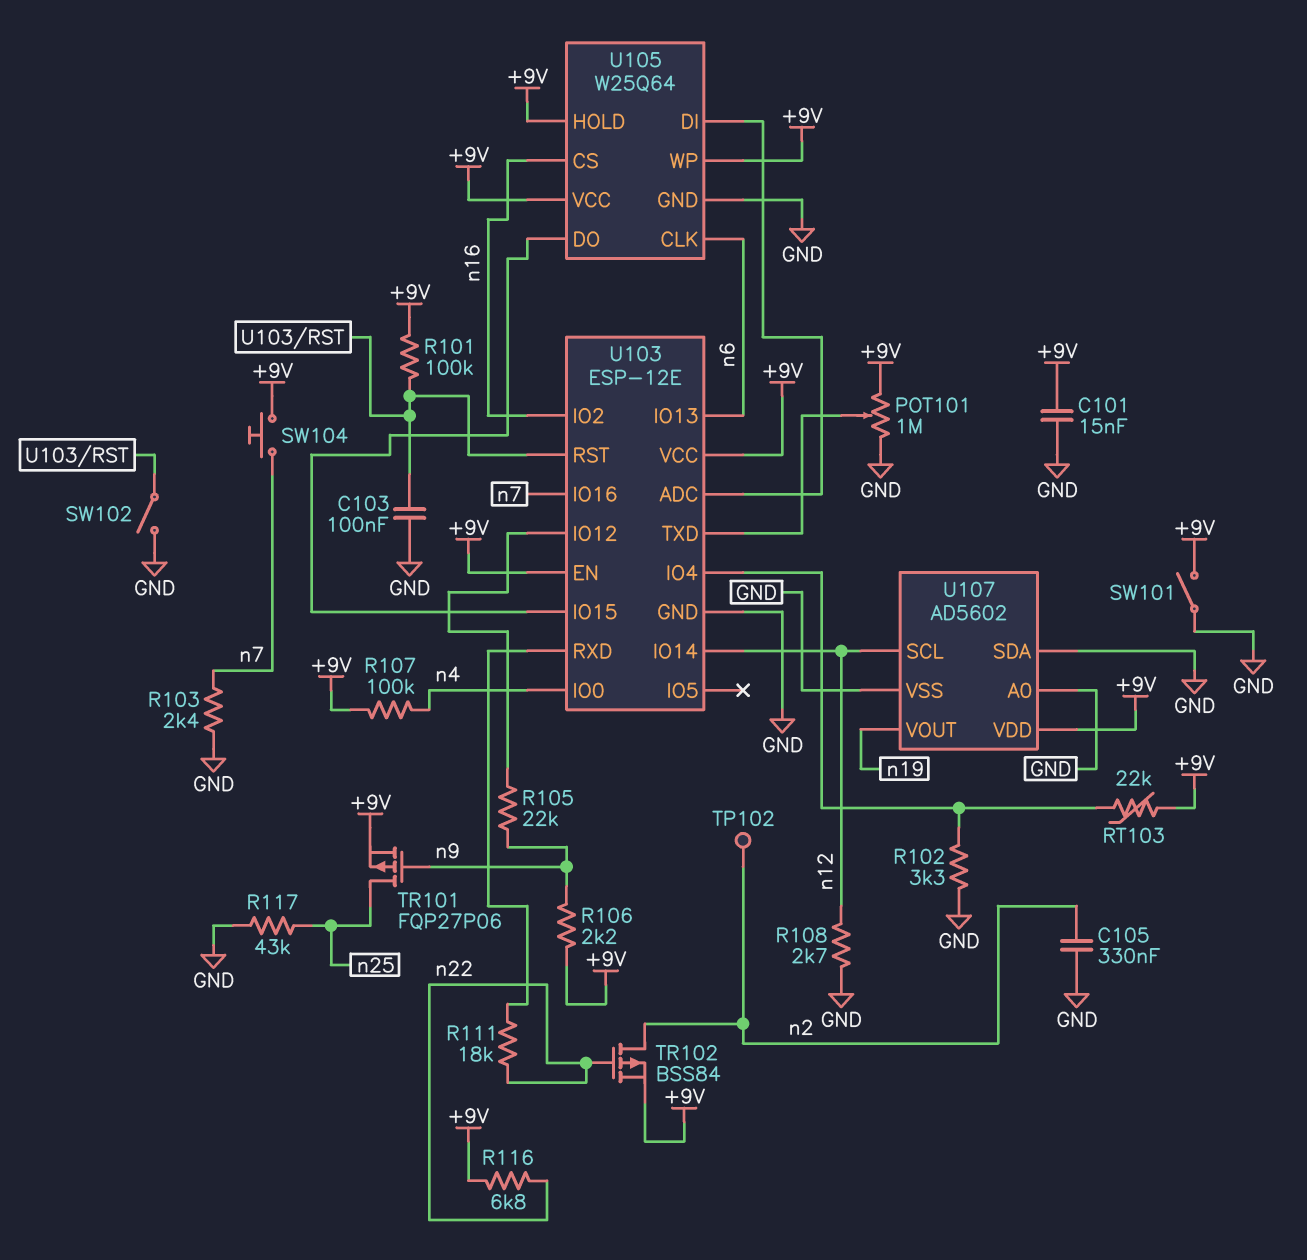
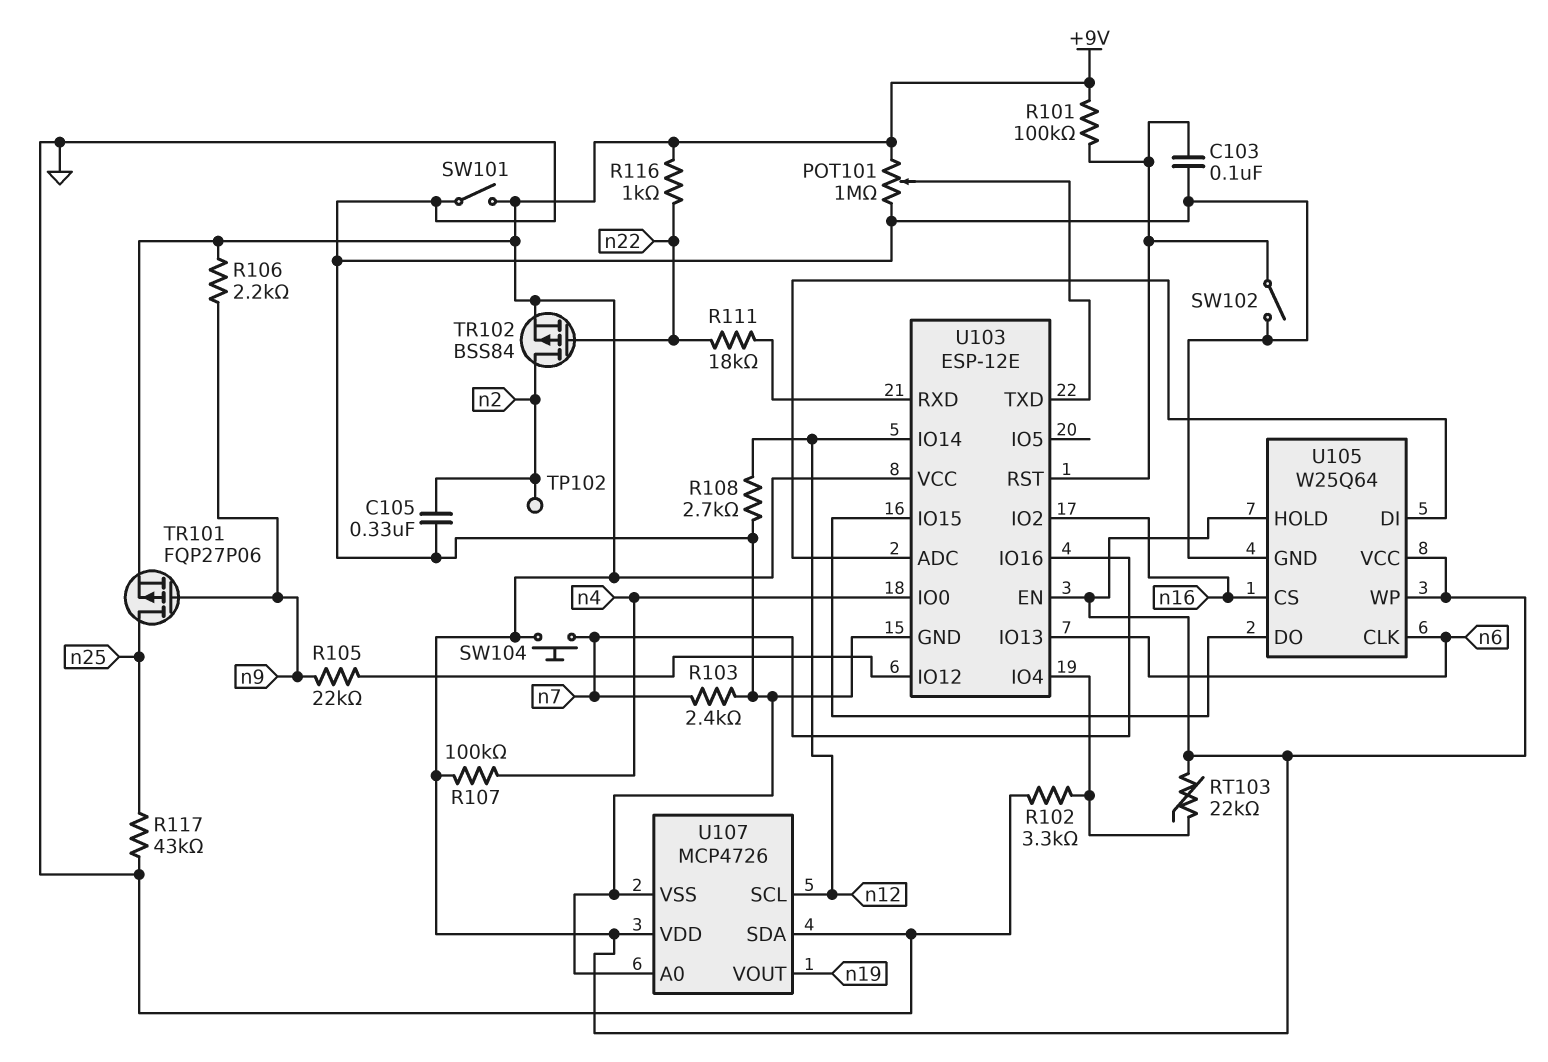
C101: 15nF (+9V, GND) -> none
R116: 6.8k (+9V, n22) -> 1k (+9V, n22)
U107: AD5602 -> MCP4726

